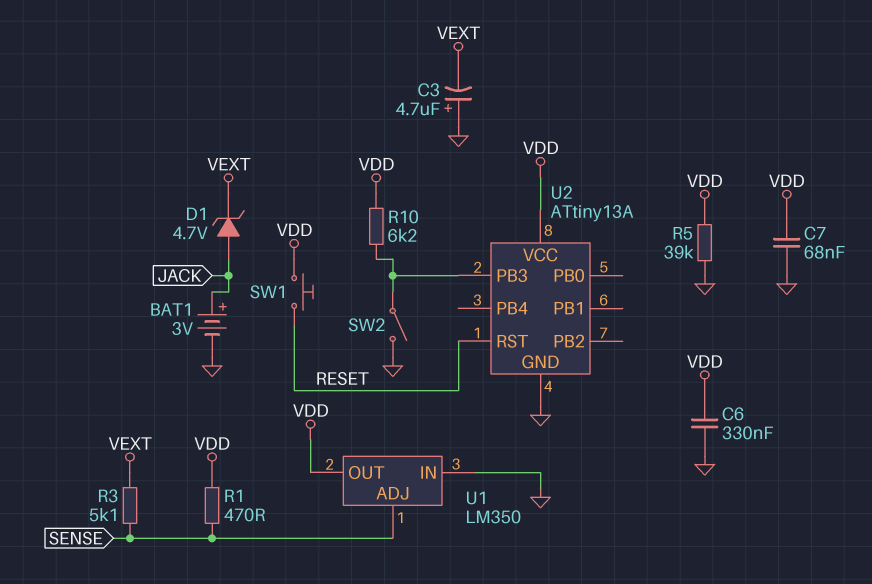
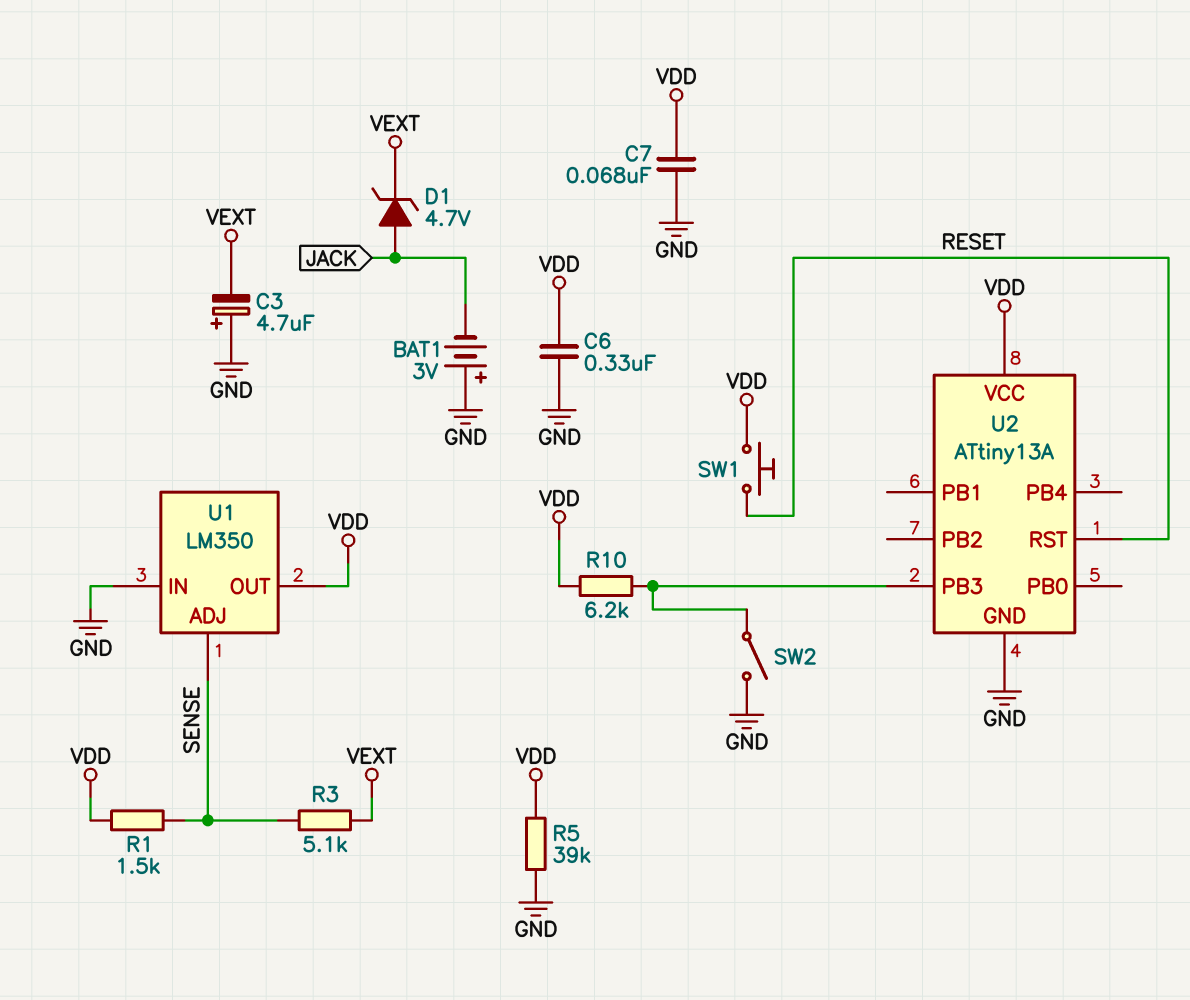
BAT1: 3V (plus JACK, minus GND) -> 3V (plus GND, minus JACK)
R1: 470 (SENSE, VDD) -> 1.5k (SENSE, VDD)

